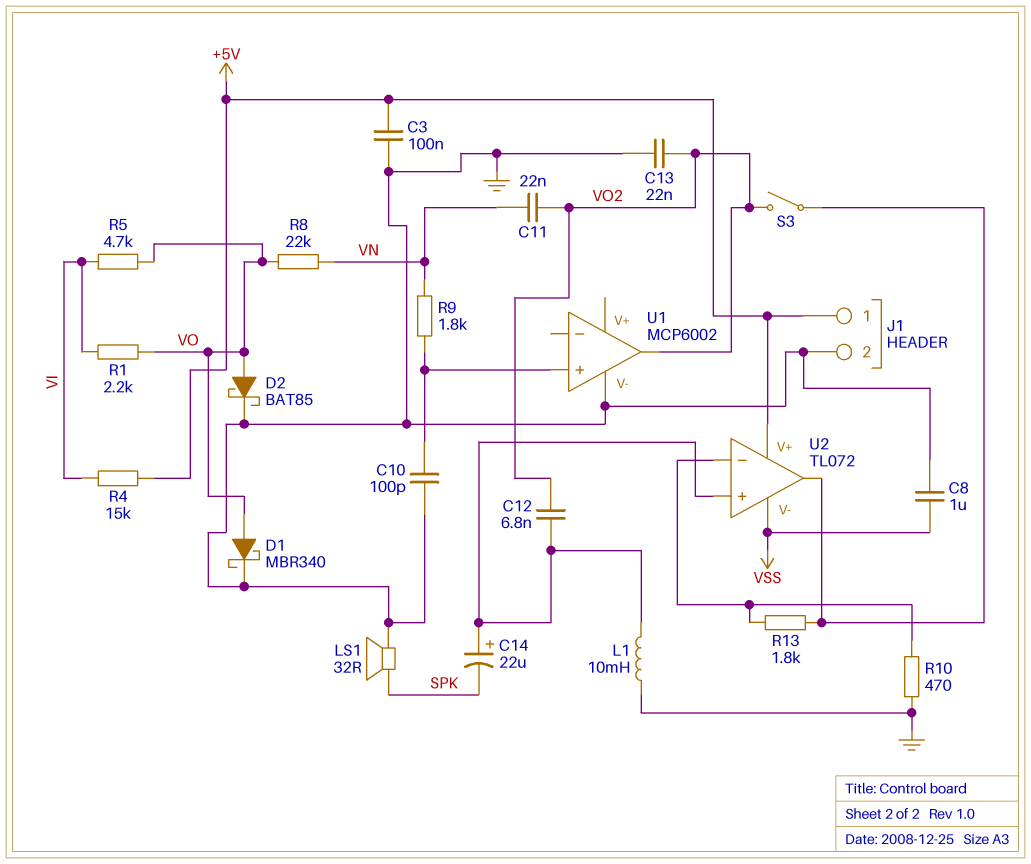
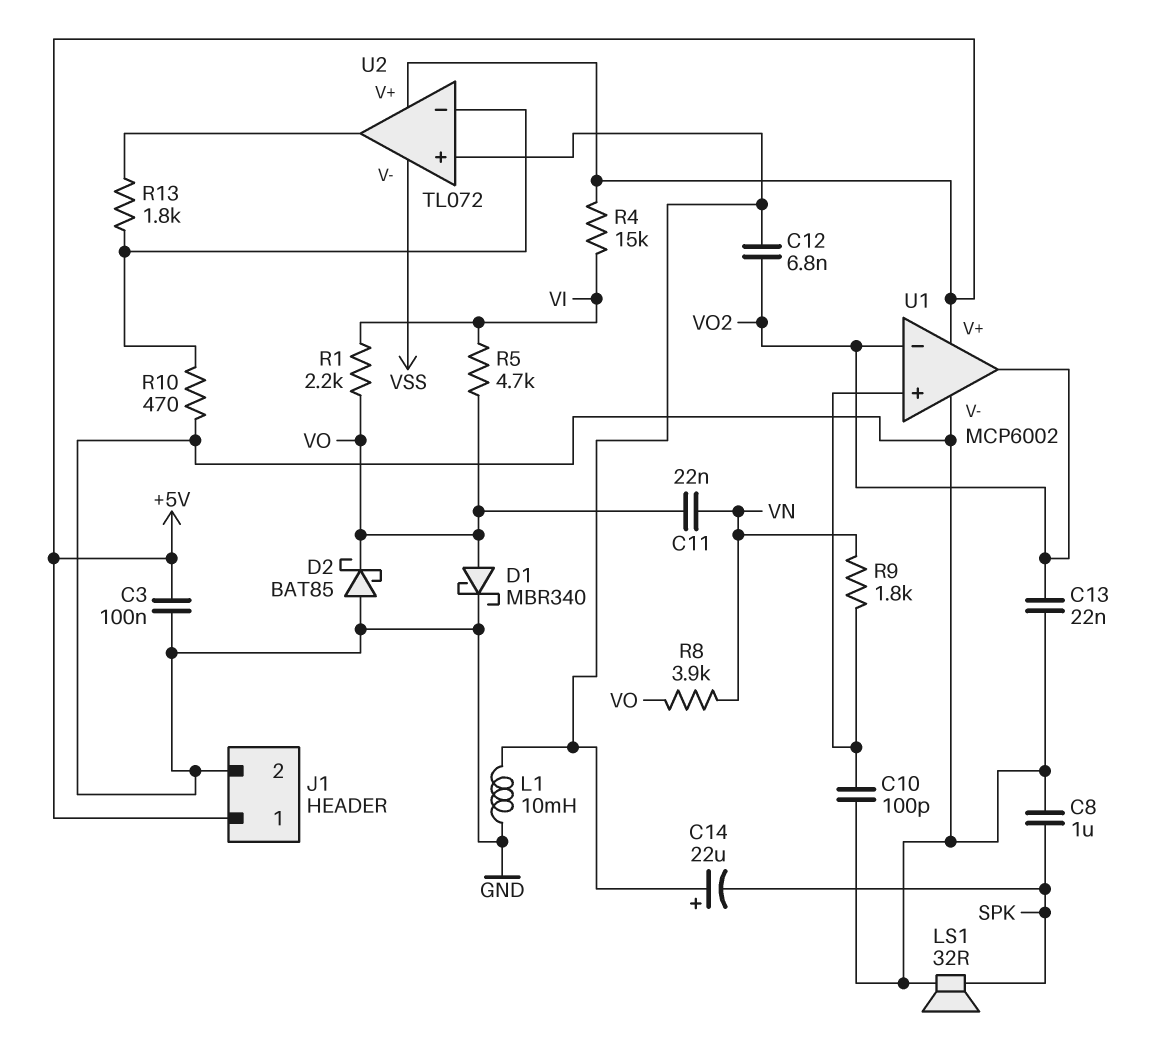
C8: 1uF (GND, VSS) -> 1uF (GND, SPK)
C11: 22nF (VN, VO2) -> 22nF (VN, VO)
D2: schottky BAT85 (A VO, K GND) -> schottky BAT85 (A GND, K VO)
R8: 22k (VN, VO) -> 3.9k (VN, VO)
S3: switch (U2/out, VO2) -> none
U1 pin V+: none -> +5V
U1 pin in-: none -> VO2

